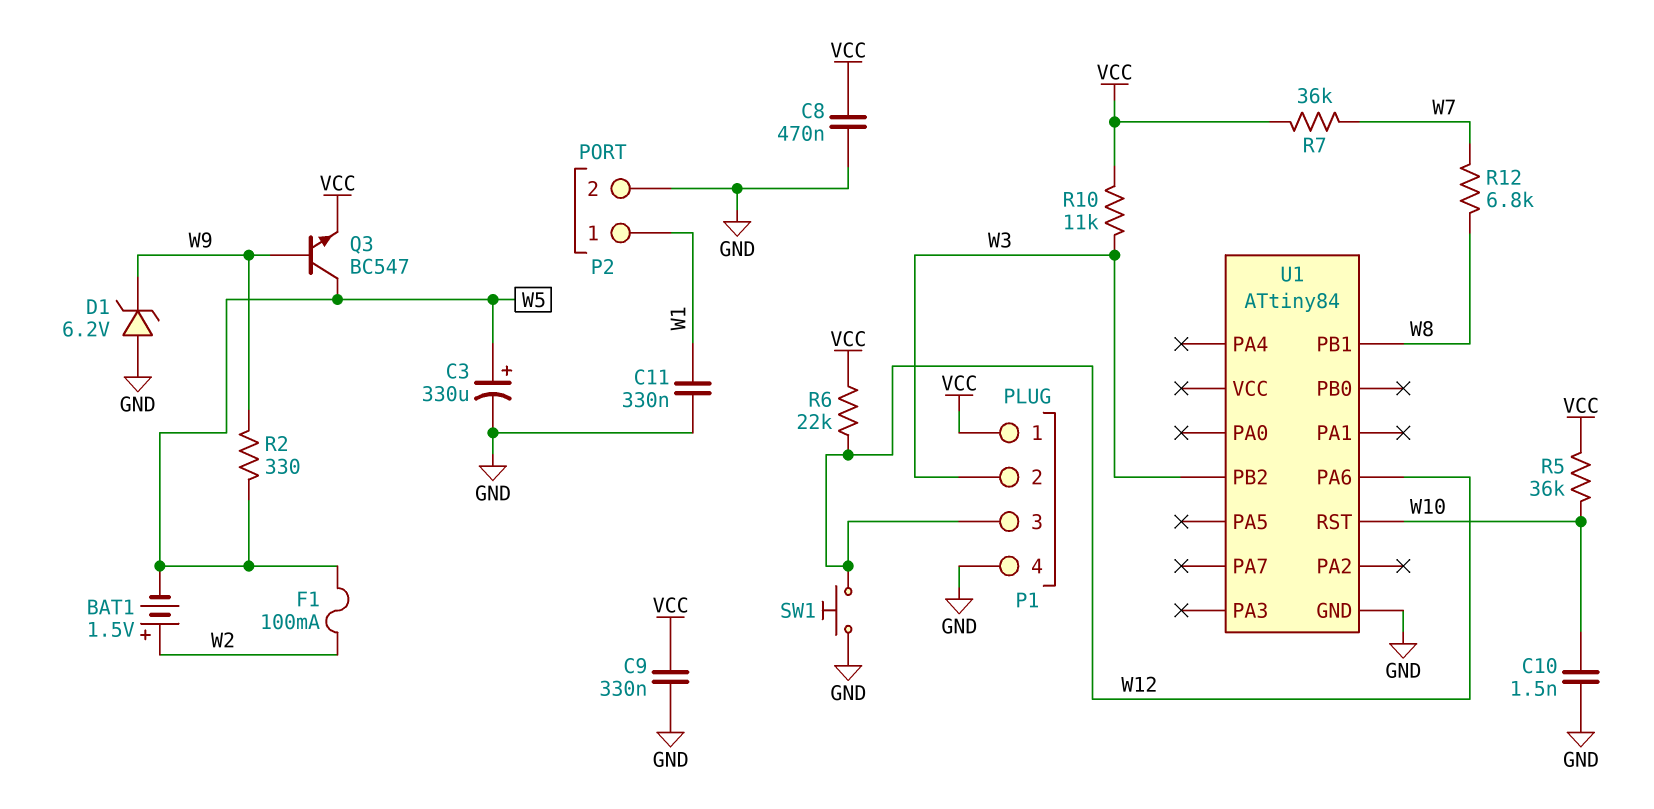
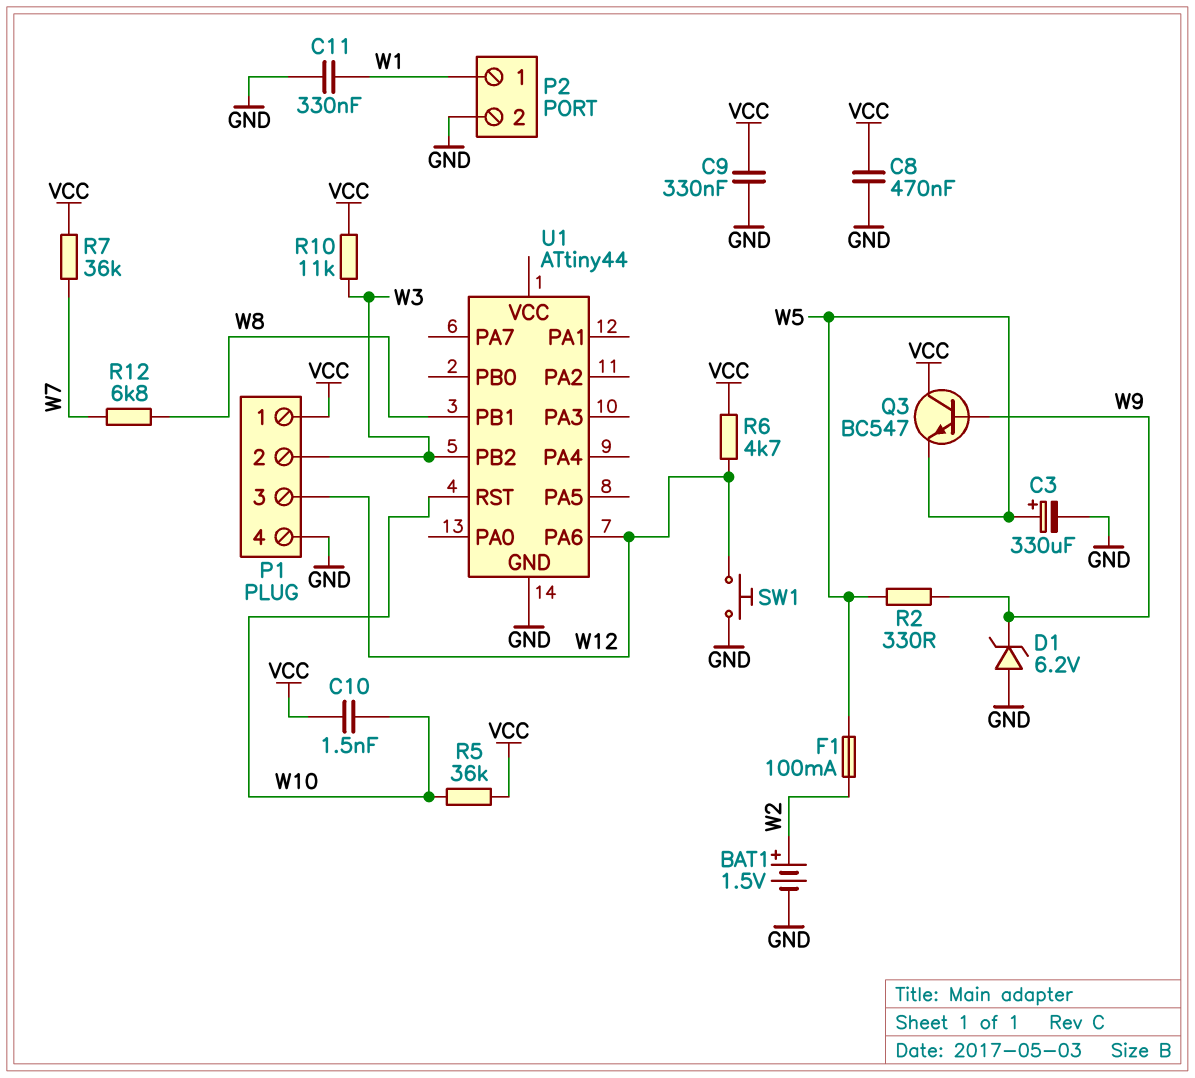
BAT1: 1.5V (plus W2, minus W5) -> 1.5V (plus W2, minus GND)
C10: 1.5nF (GND, W10) -> 1.5nF (VCC, W10)
Q3: NPN BC547 (B W9, C W5, E VCC) -> NPN BC547 (B W9, C VCC, E W5)
R6: 22k (VCC, W12) -> 4.7k (VCC, W12)
U1: ATtiny84 -> ATtiny44

